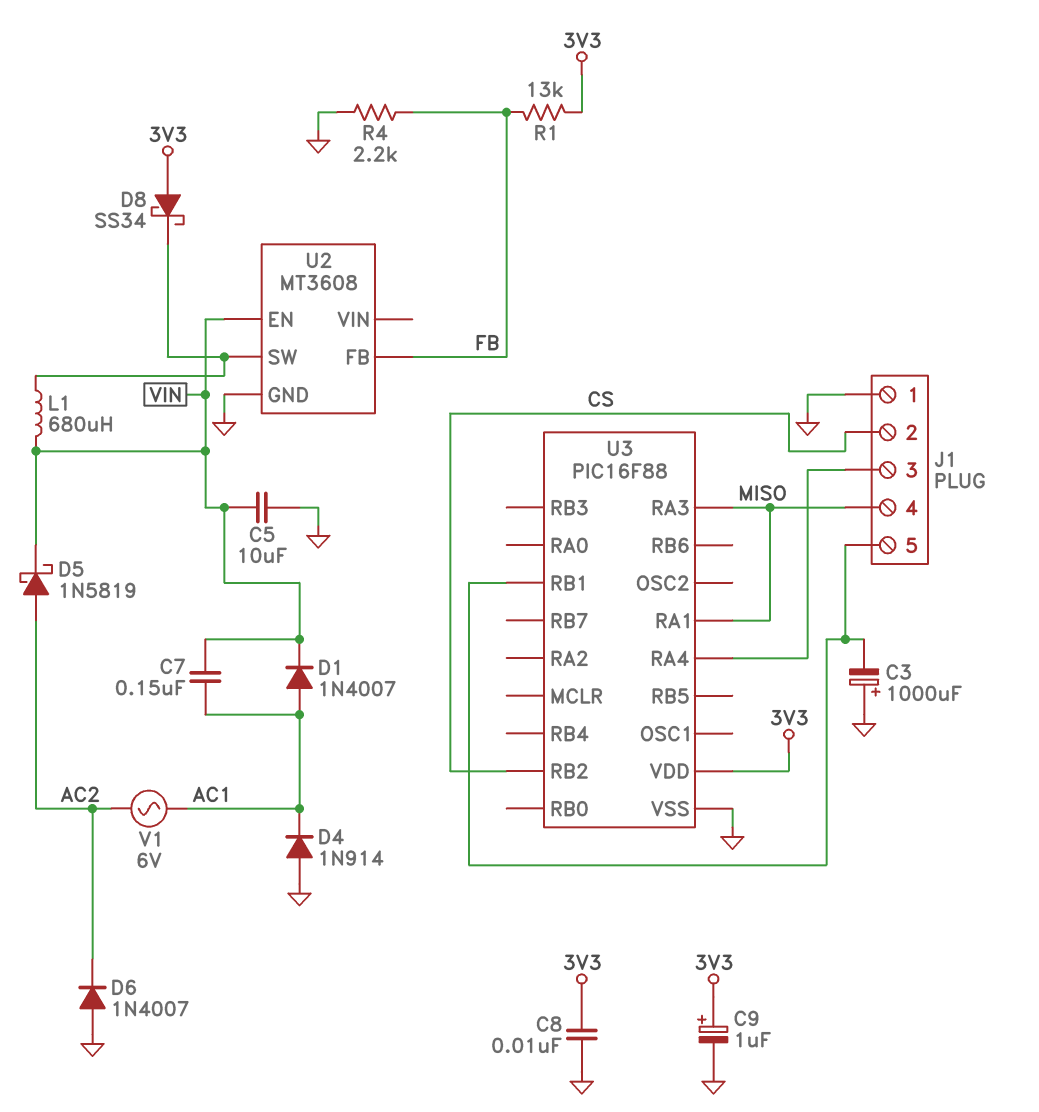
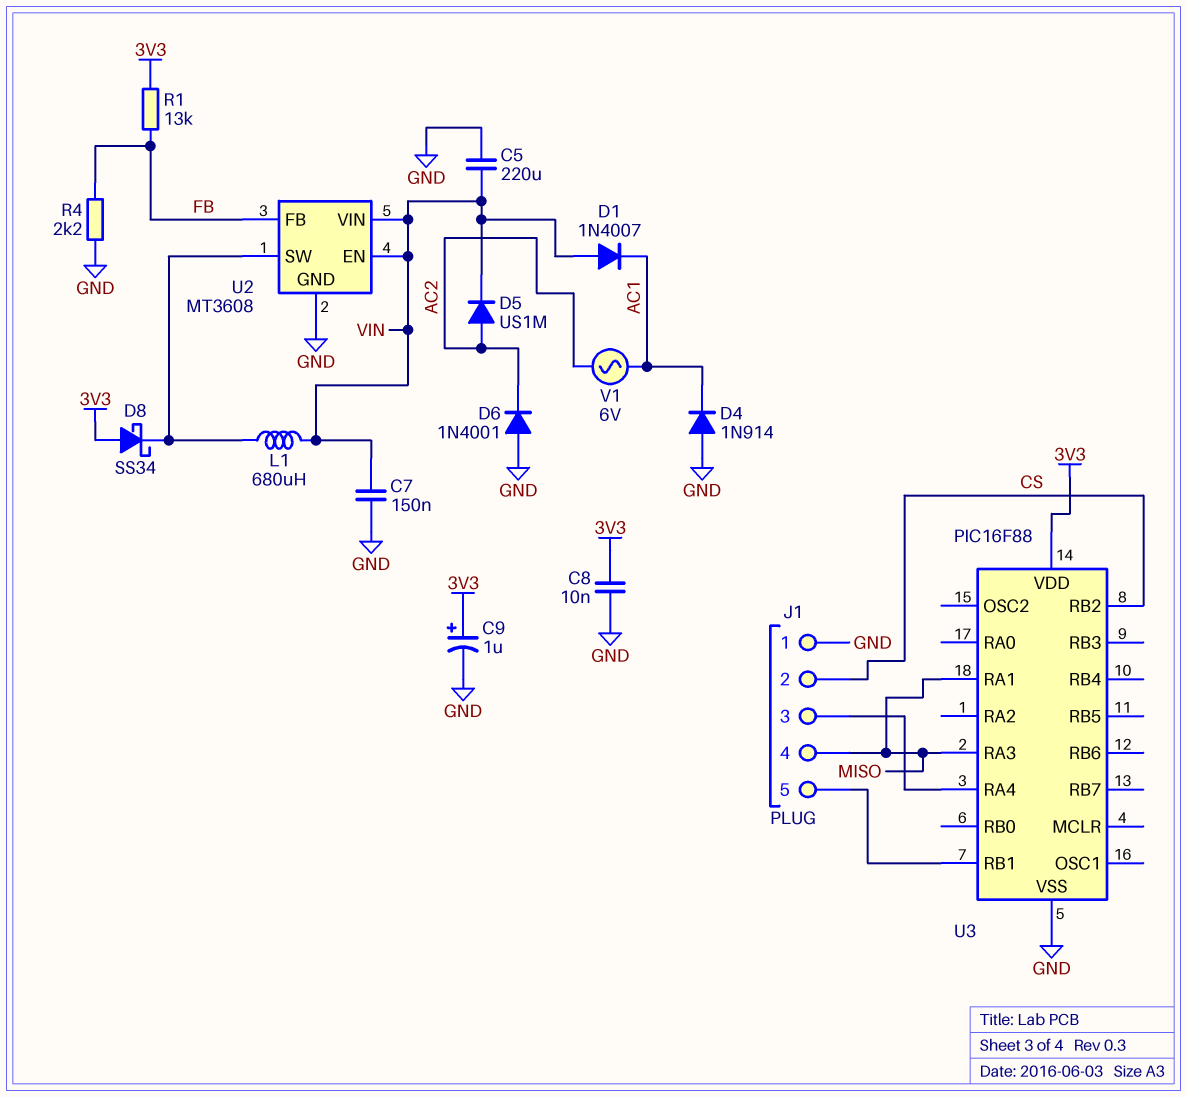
C3: 1000uF (plus GND, minus J1/5) -> none
C5: 10uF (GND, VIN) -> 220uF (GND, VIN)
C7: 150nF (AC1, VIN) -> 150nF (GND, VIN)
D1: diode 1N4007 (A AC1, K VIN) -> diode 1N4007 (A VIN, K AC1)
D5: schottky 1N5819 (A AC2, K VIN) -> diode US1M (A AC2, K VIN)
D6: diode 1N4007 (A GND, K AC2) -> diode 1N4001 (A GND, K AC2)
U2 pin VIN: none -> VIN

